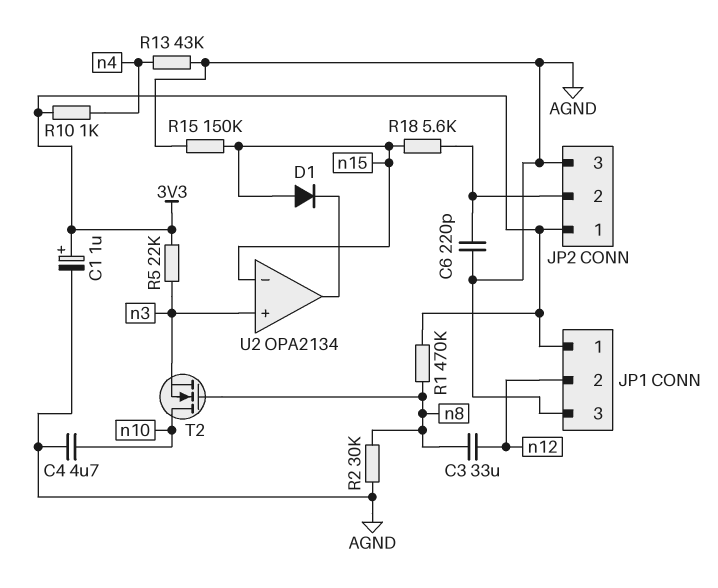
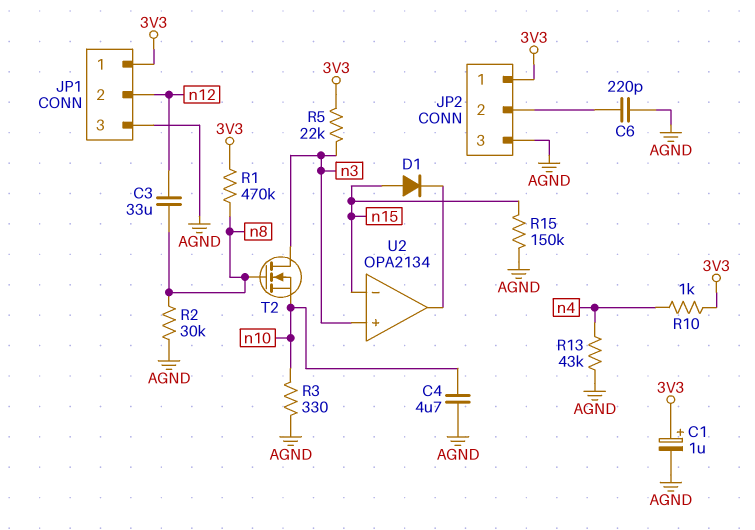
R3: none -> 330 (AGND, n10)
R18: 5.6k (JP2/2, n15) -> none
T2: NMOS (G n8, D n10, S n3) -> NMOS (G n8, D n3, S n10)

